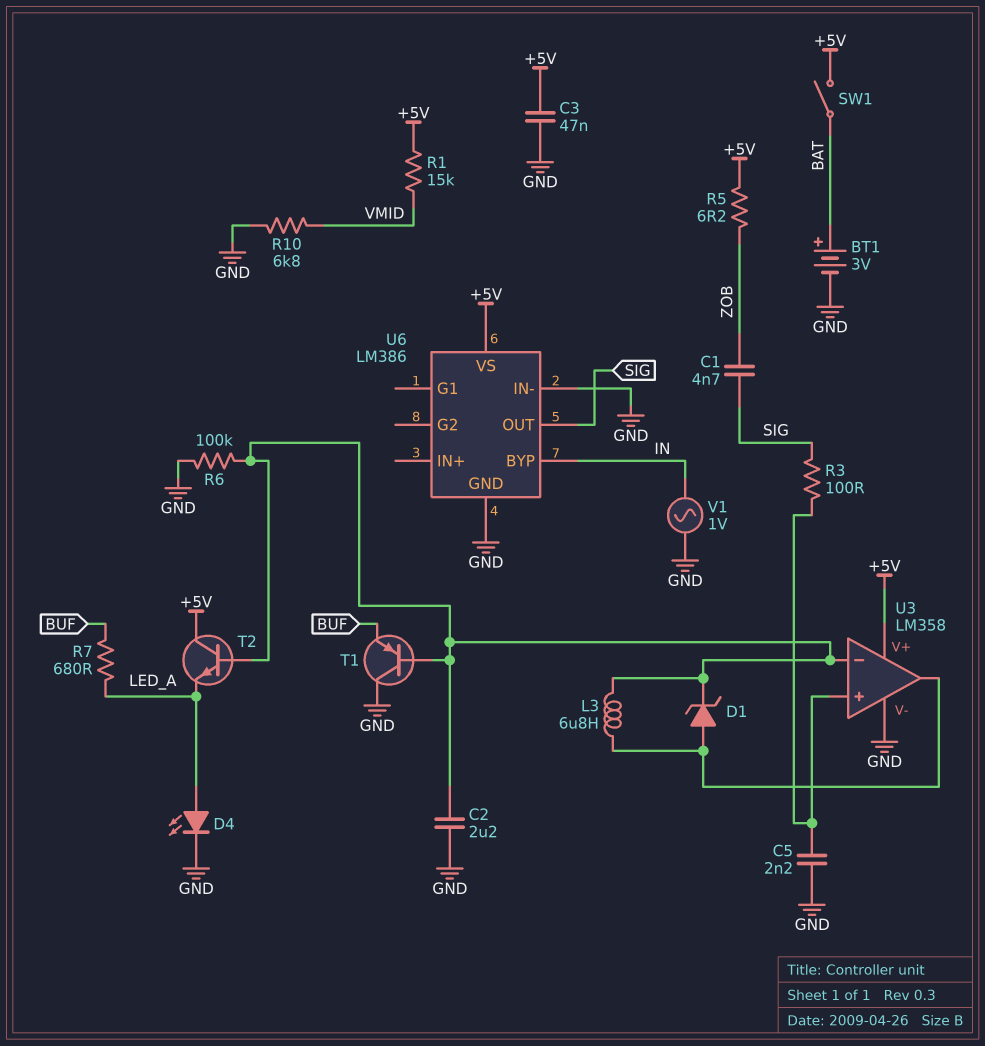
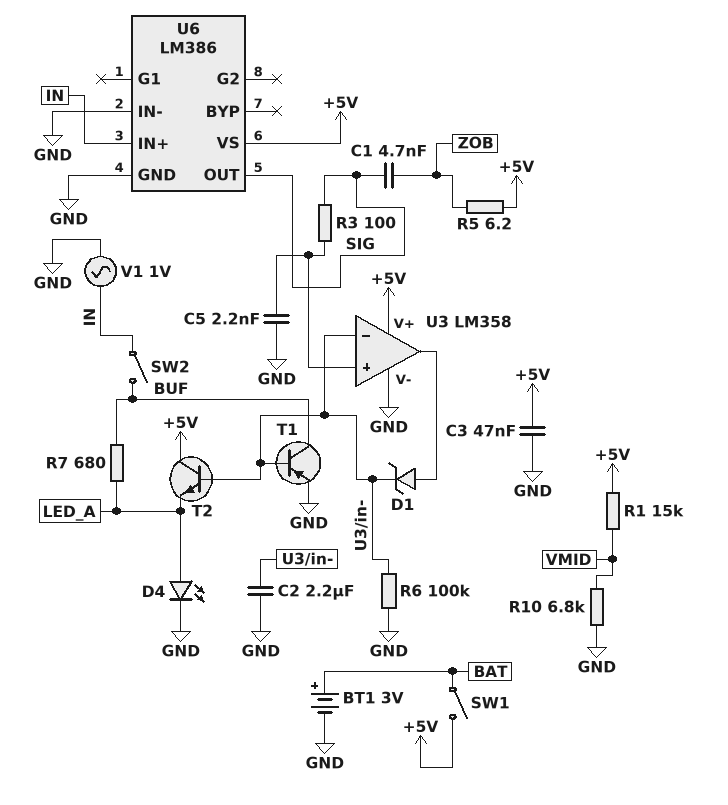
L3: 6.8uH (U3/in-, U3/out) -> none
SW2: none -> switch (BUF, IN)
T1: PNP (B U3/in-, C GND, E BUF) -> PNP (B U3/in-, C BUF, E GND)
U6 pin BYP: IN -> none
U6 pin IN+: none -> IN

